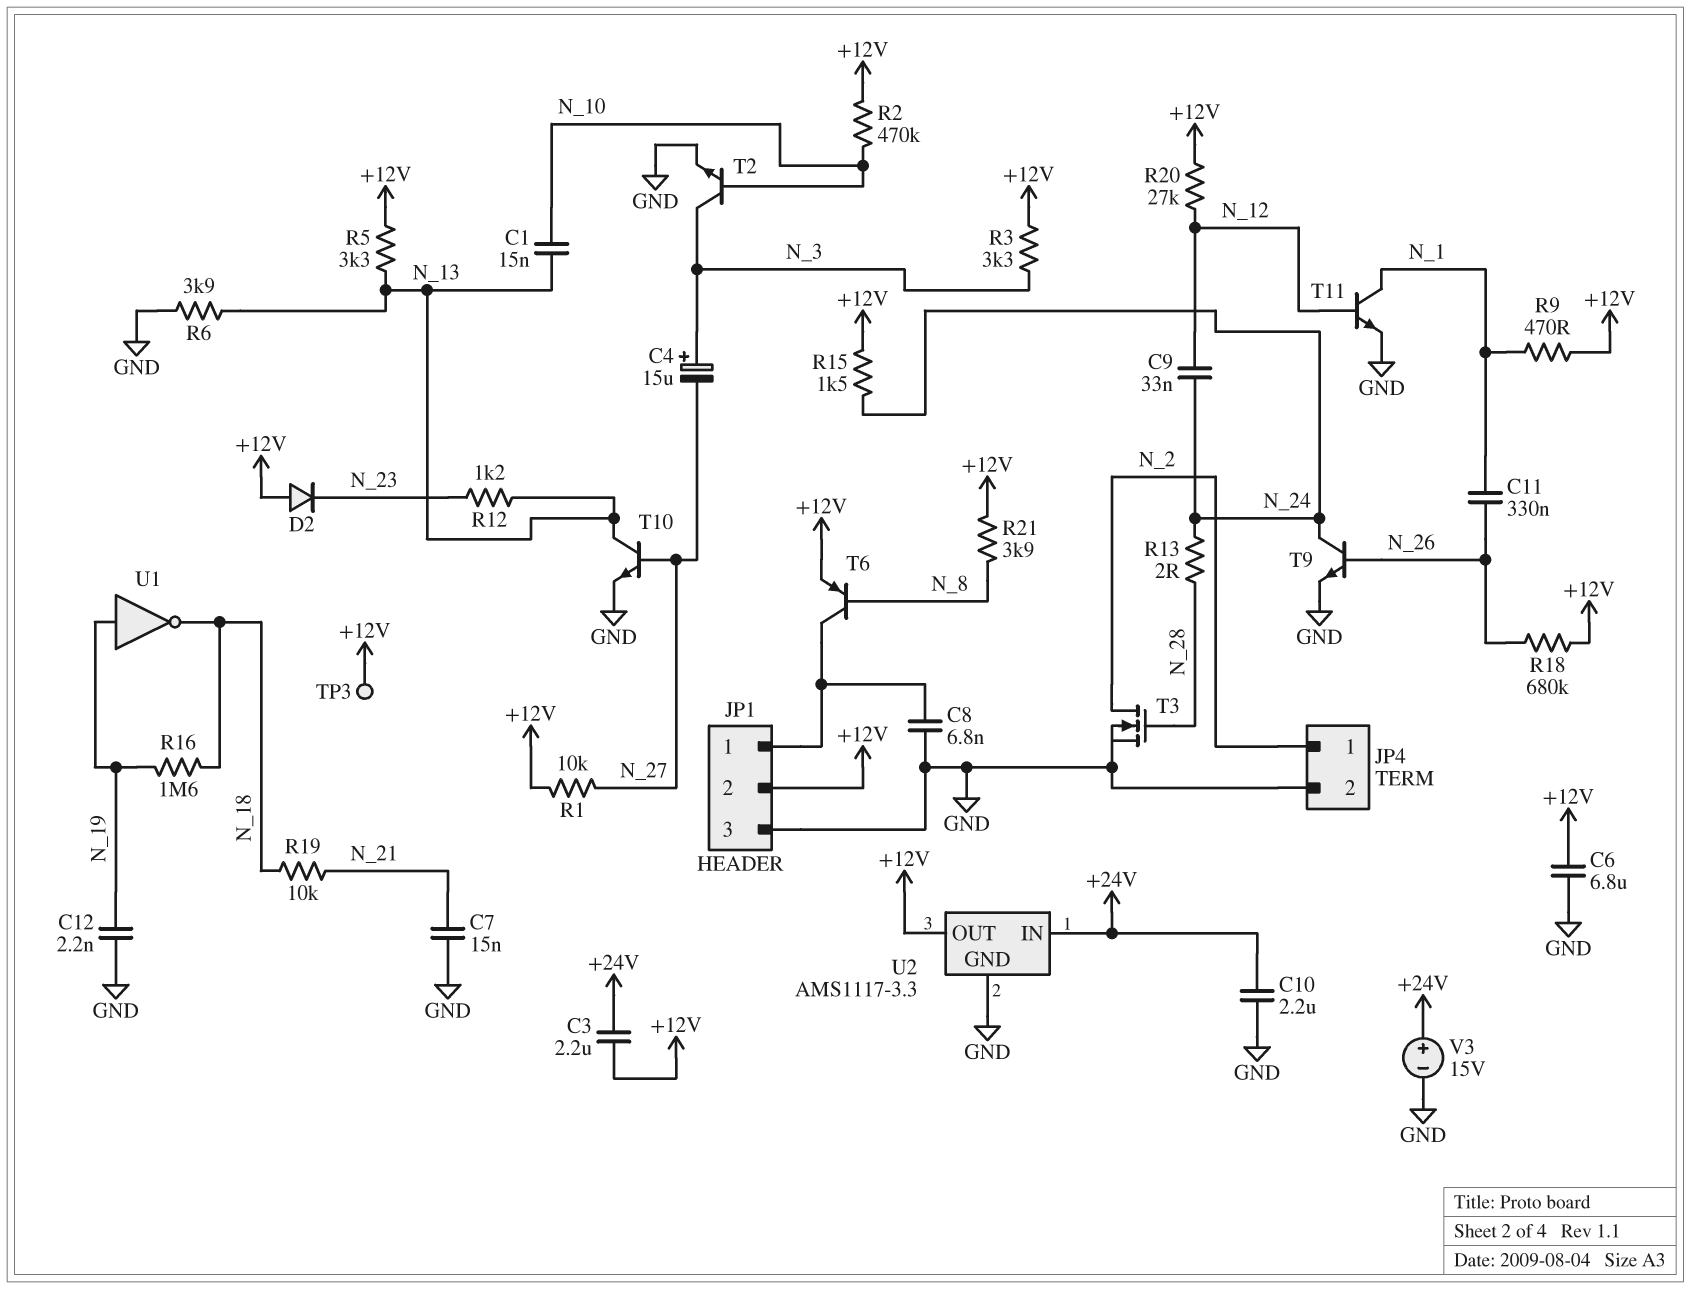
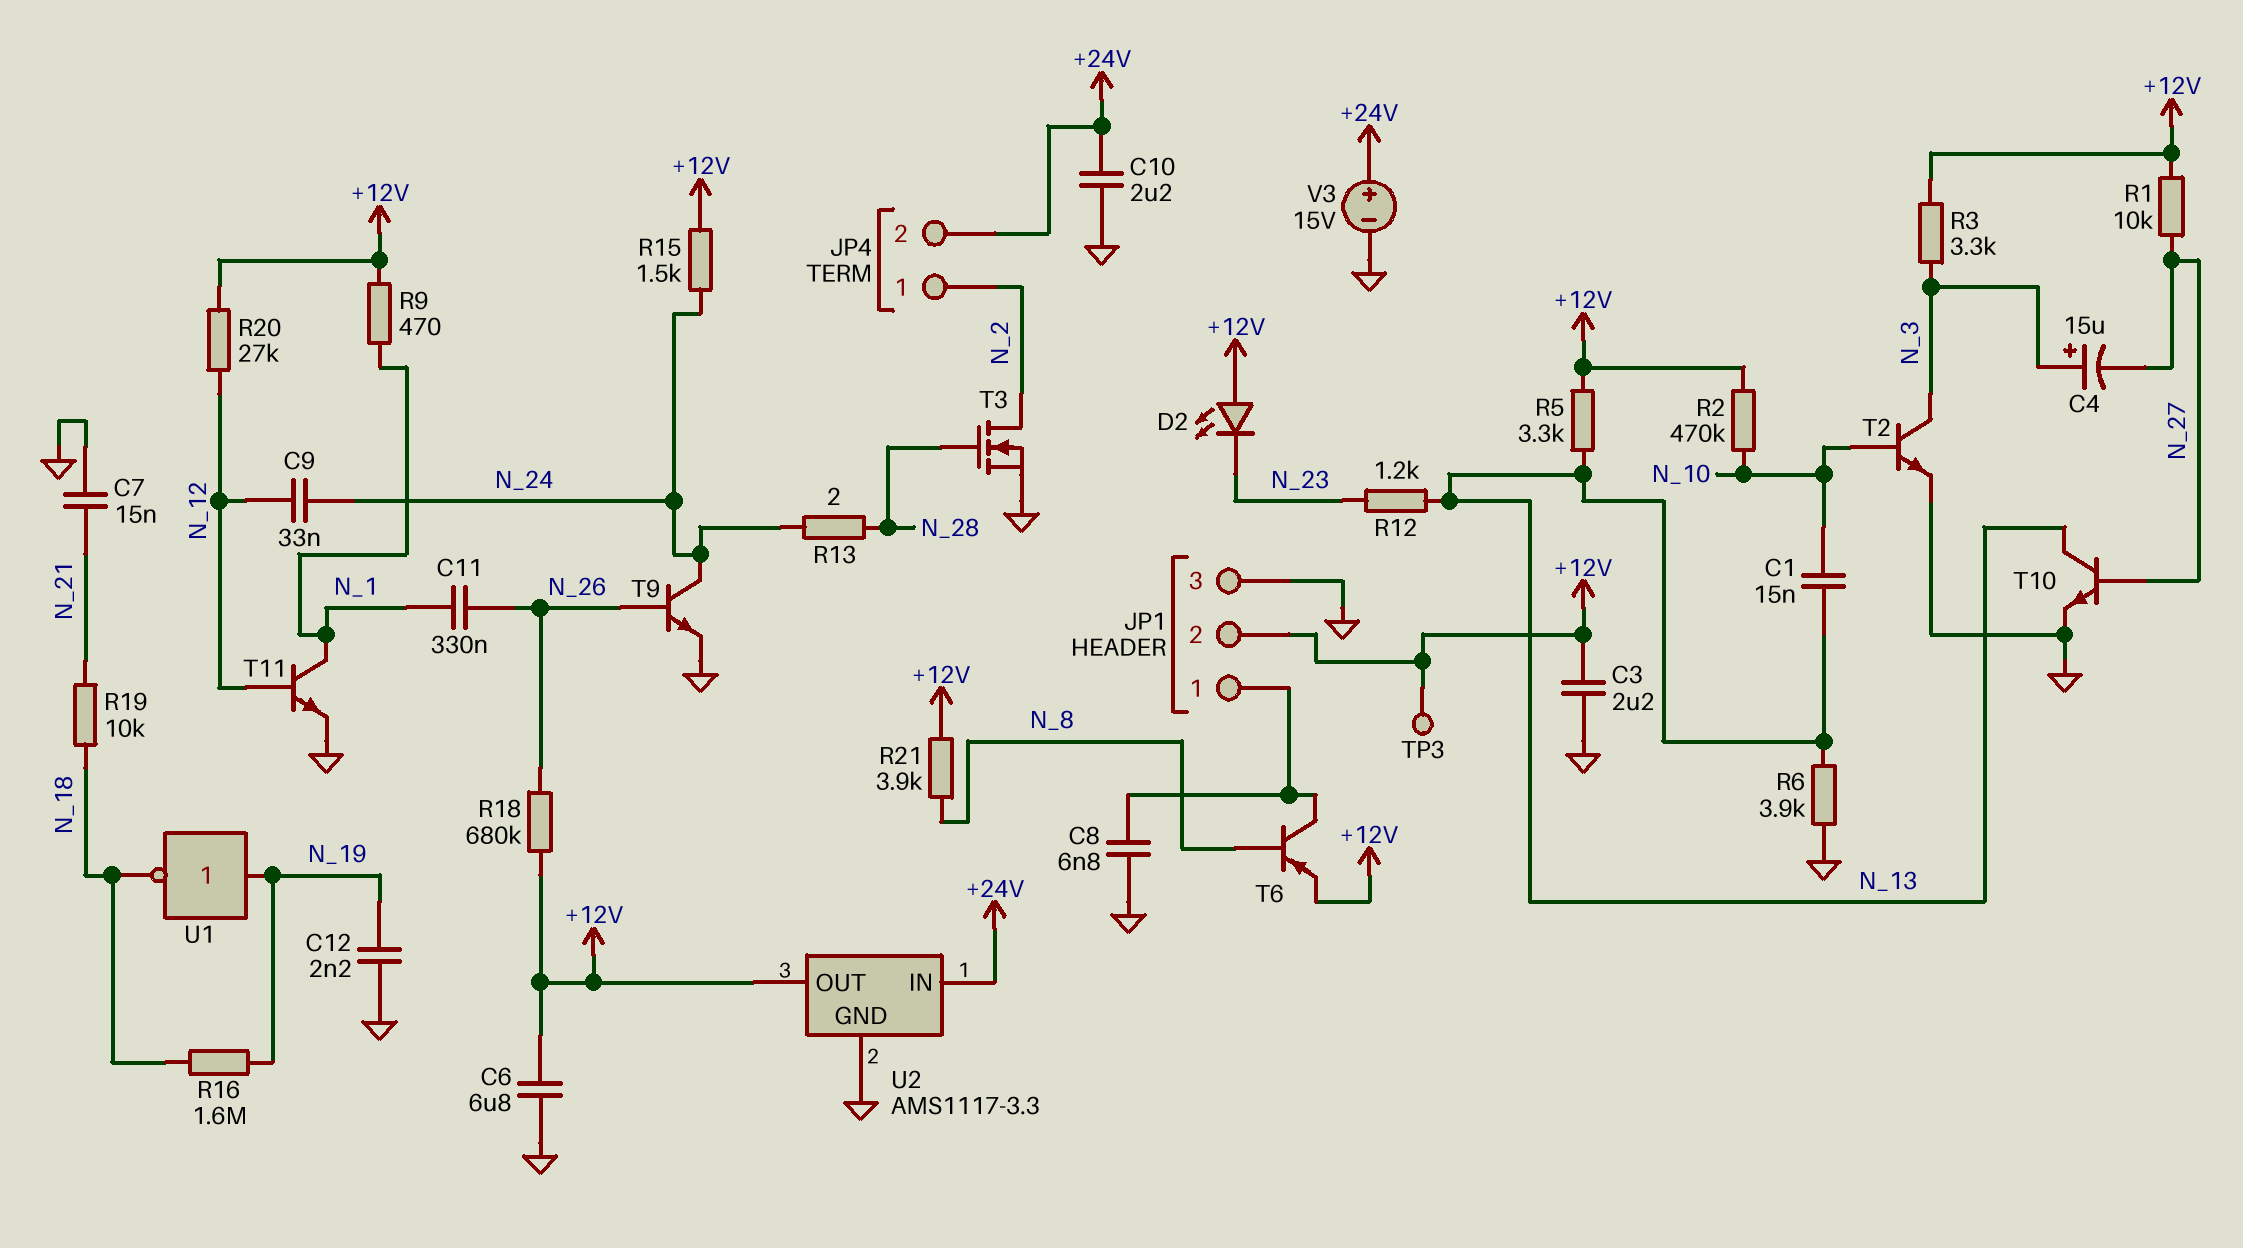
C3: 2.2uF (+12V, +24V) -> 2.2uF (+12V, GND)
D2: diode (A +12V, K N_23) -> LED (A +12V, K N_23)
JP4 pin 2: GND -> +24V

